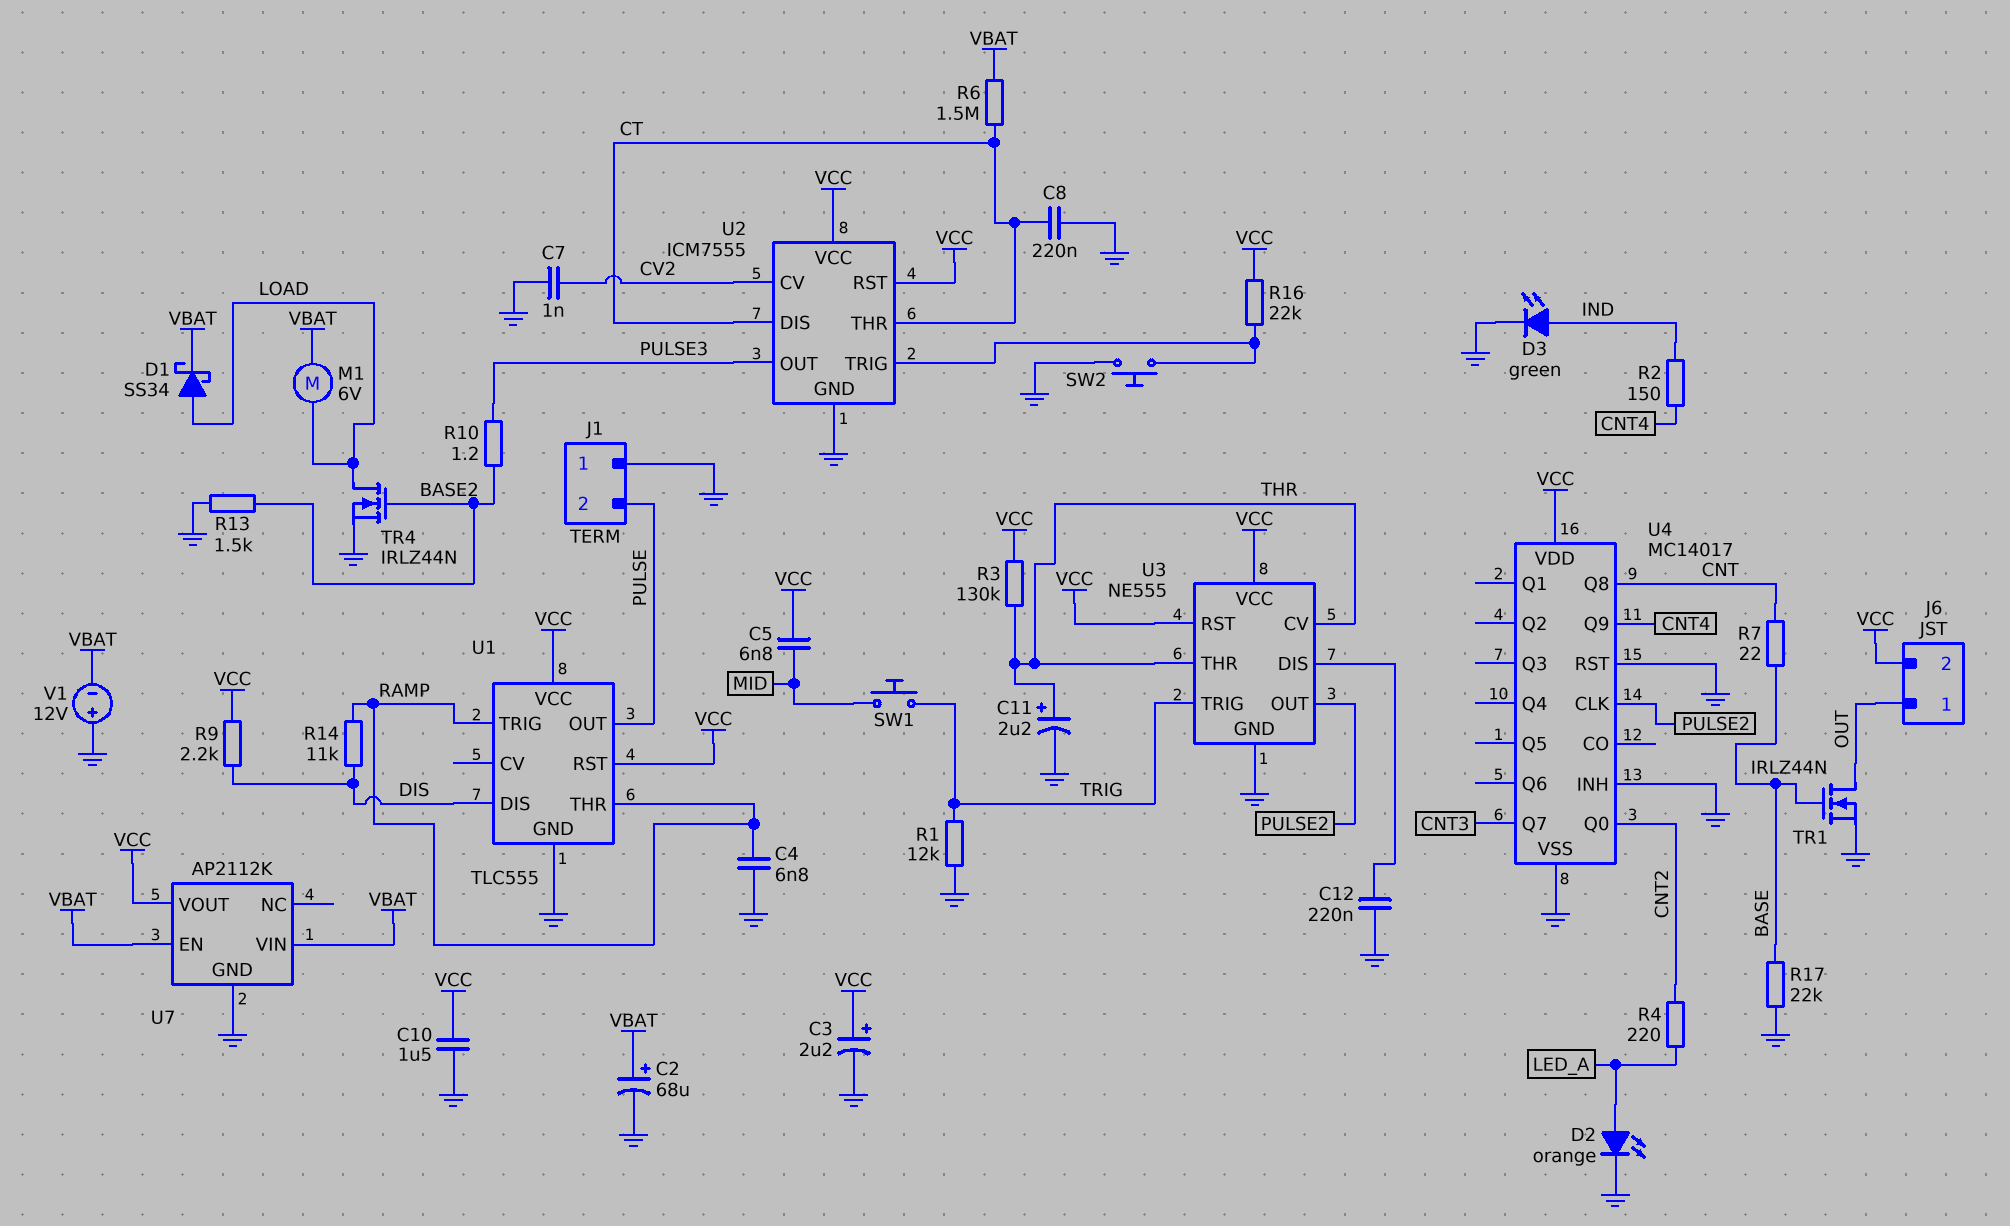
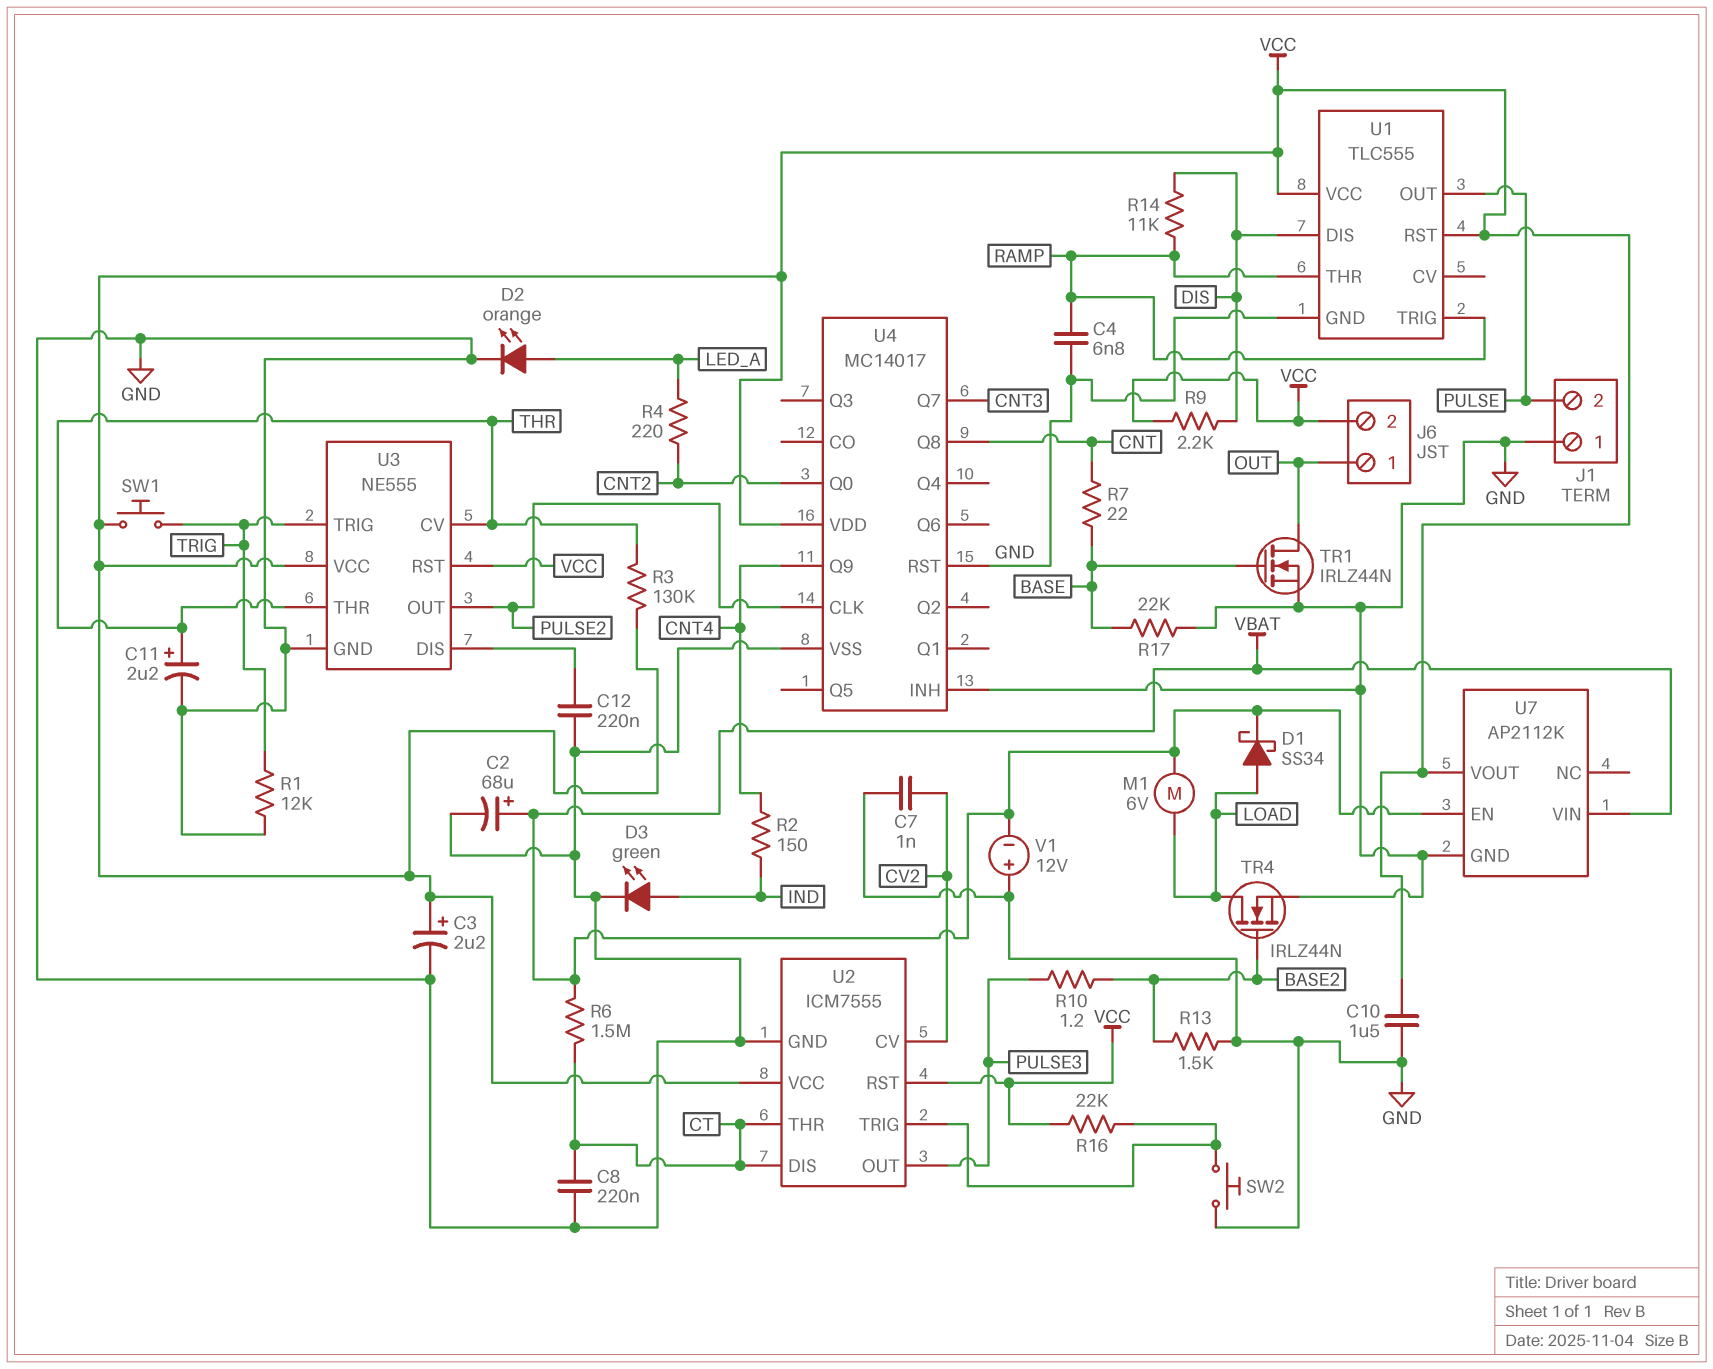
C5: 6.8nF (MID, VCC) -> none
SW1: button (MID, TRIG) -> button (TRIG, VCC)

